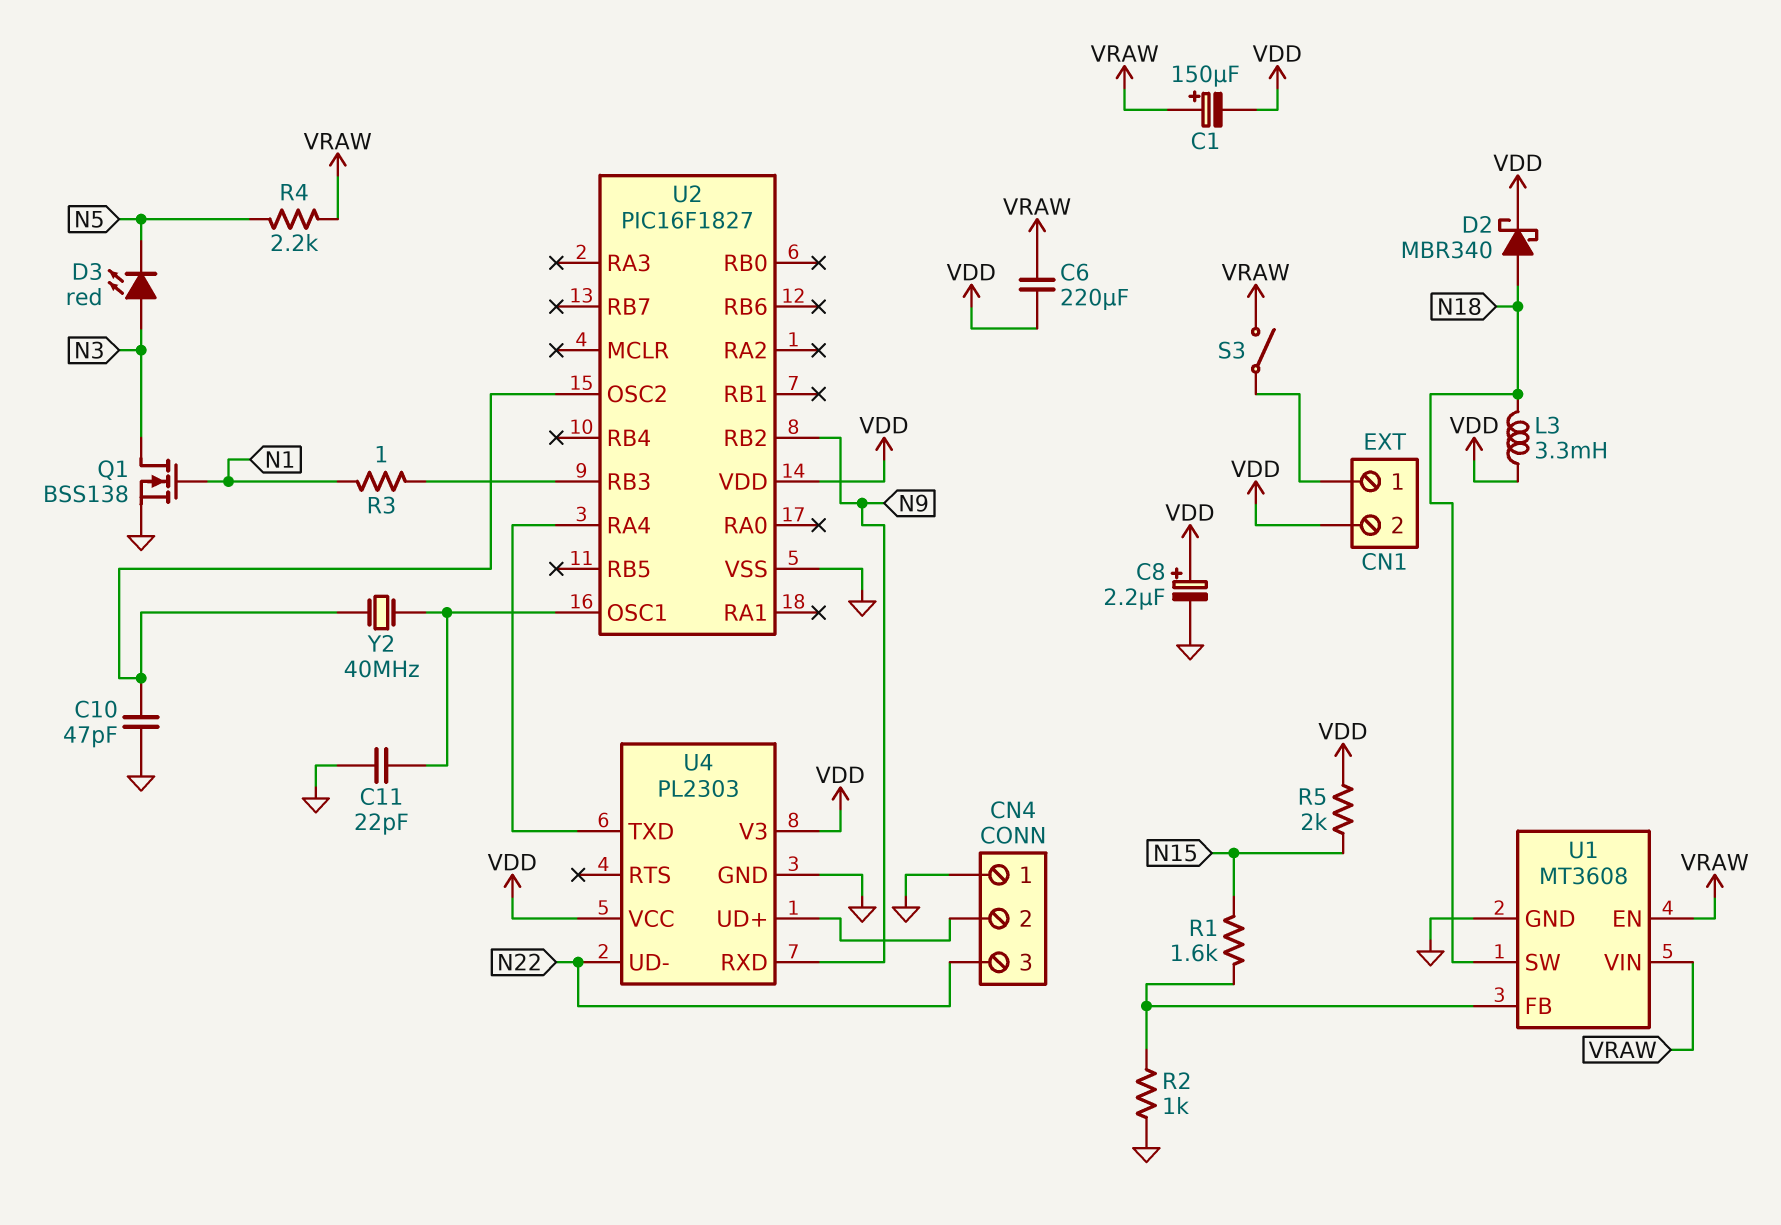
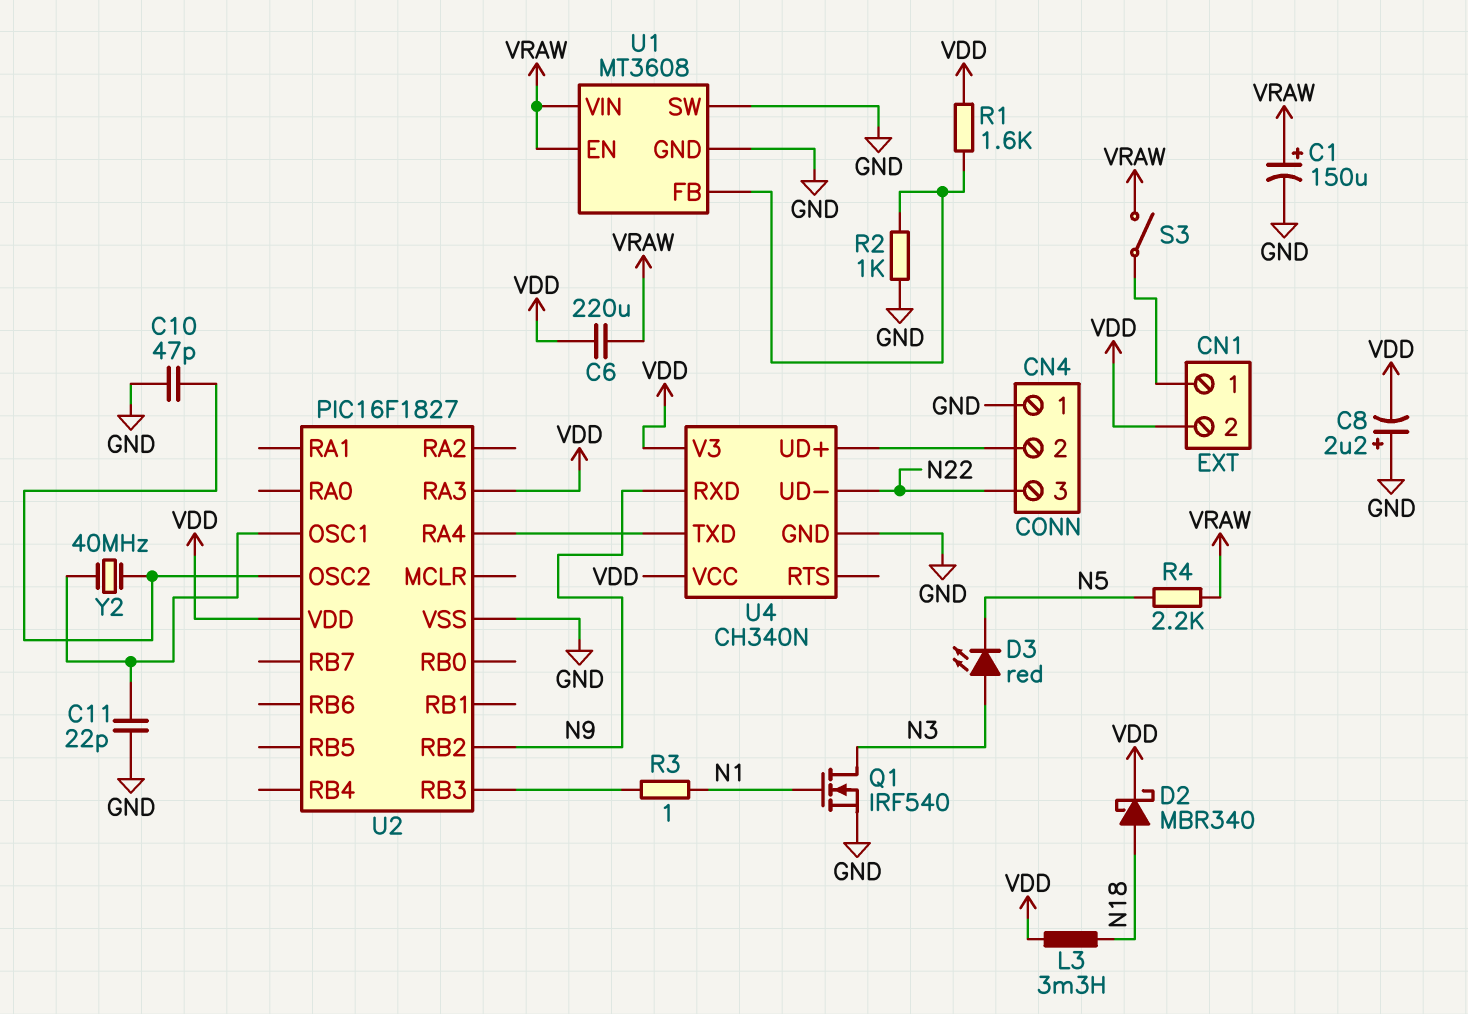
C1: 150uF (plus VRAW, minus VDD) -> 150uF (plus VRAW, minus GND)
C8: 2.2uF (plus VDD, minus GND) -> 2.2uF (plus GND, minus VDD)
Q1: NMOS BSS138 (G N1, D N3, S GND) -> NMOS IRF540 (G N1, D N3, S GND)
R1: 1.6k (N15, U1/FB) -> 1.6k (U1/FB, VDD)
R5: 2k (N15, VDD) -> none
U1 pin SW: N18 -> GND
U2 pin RA3: none -> VDD
U4: PL2303 -> CH340N

